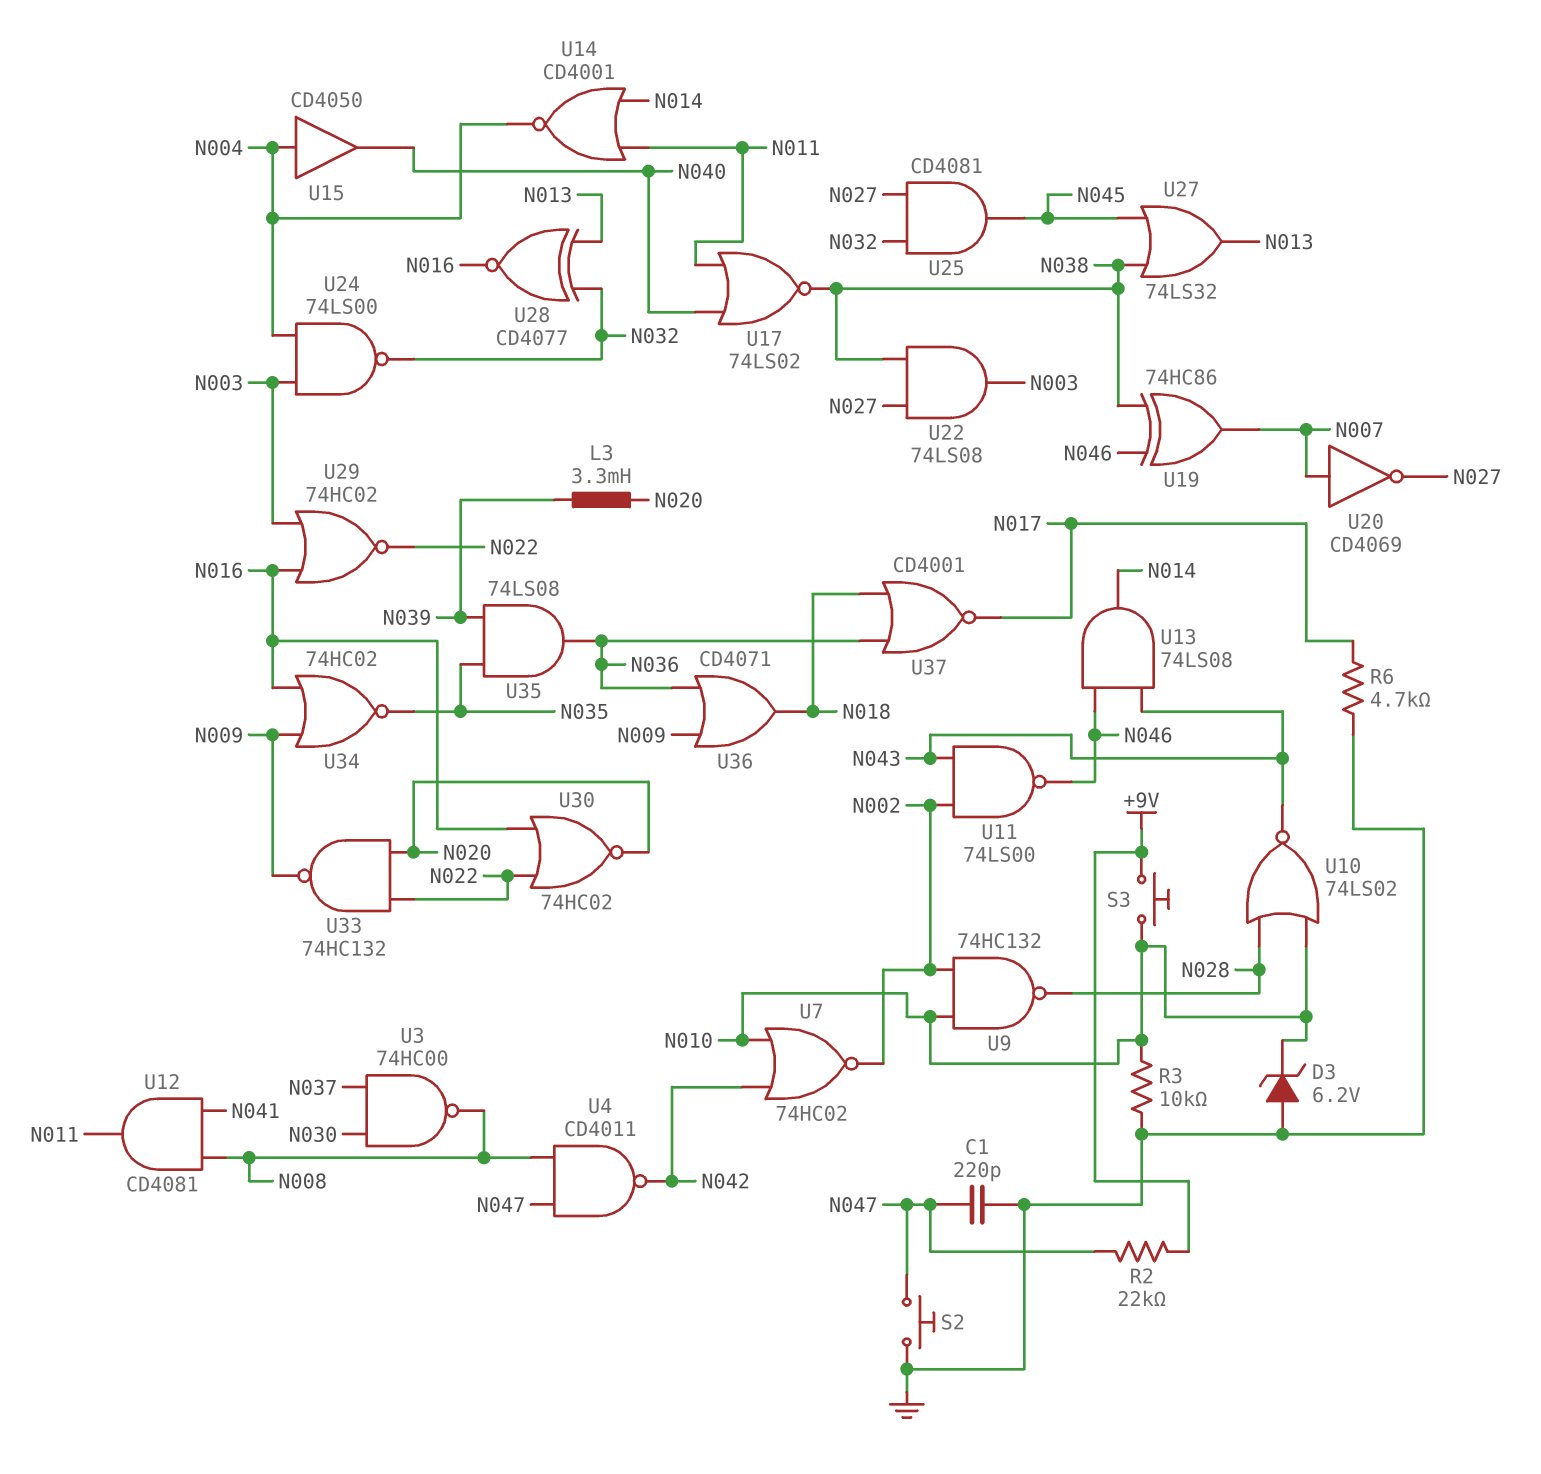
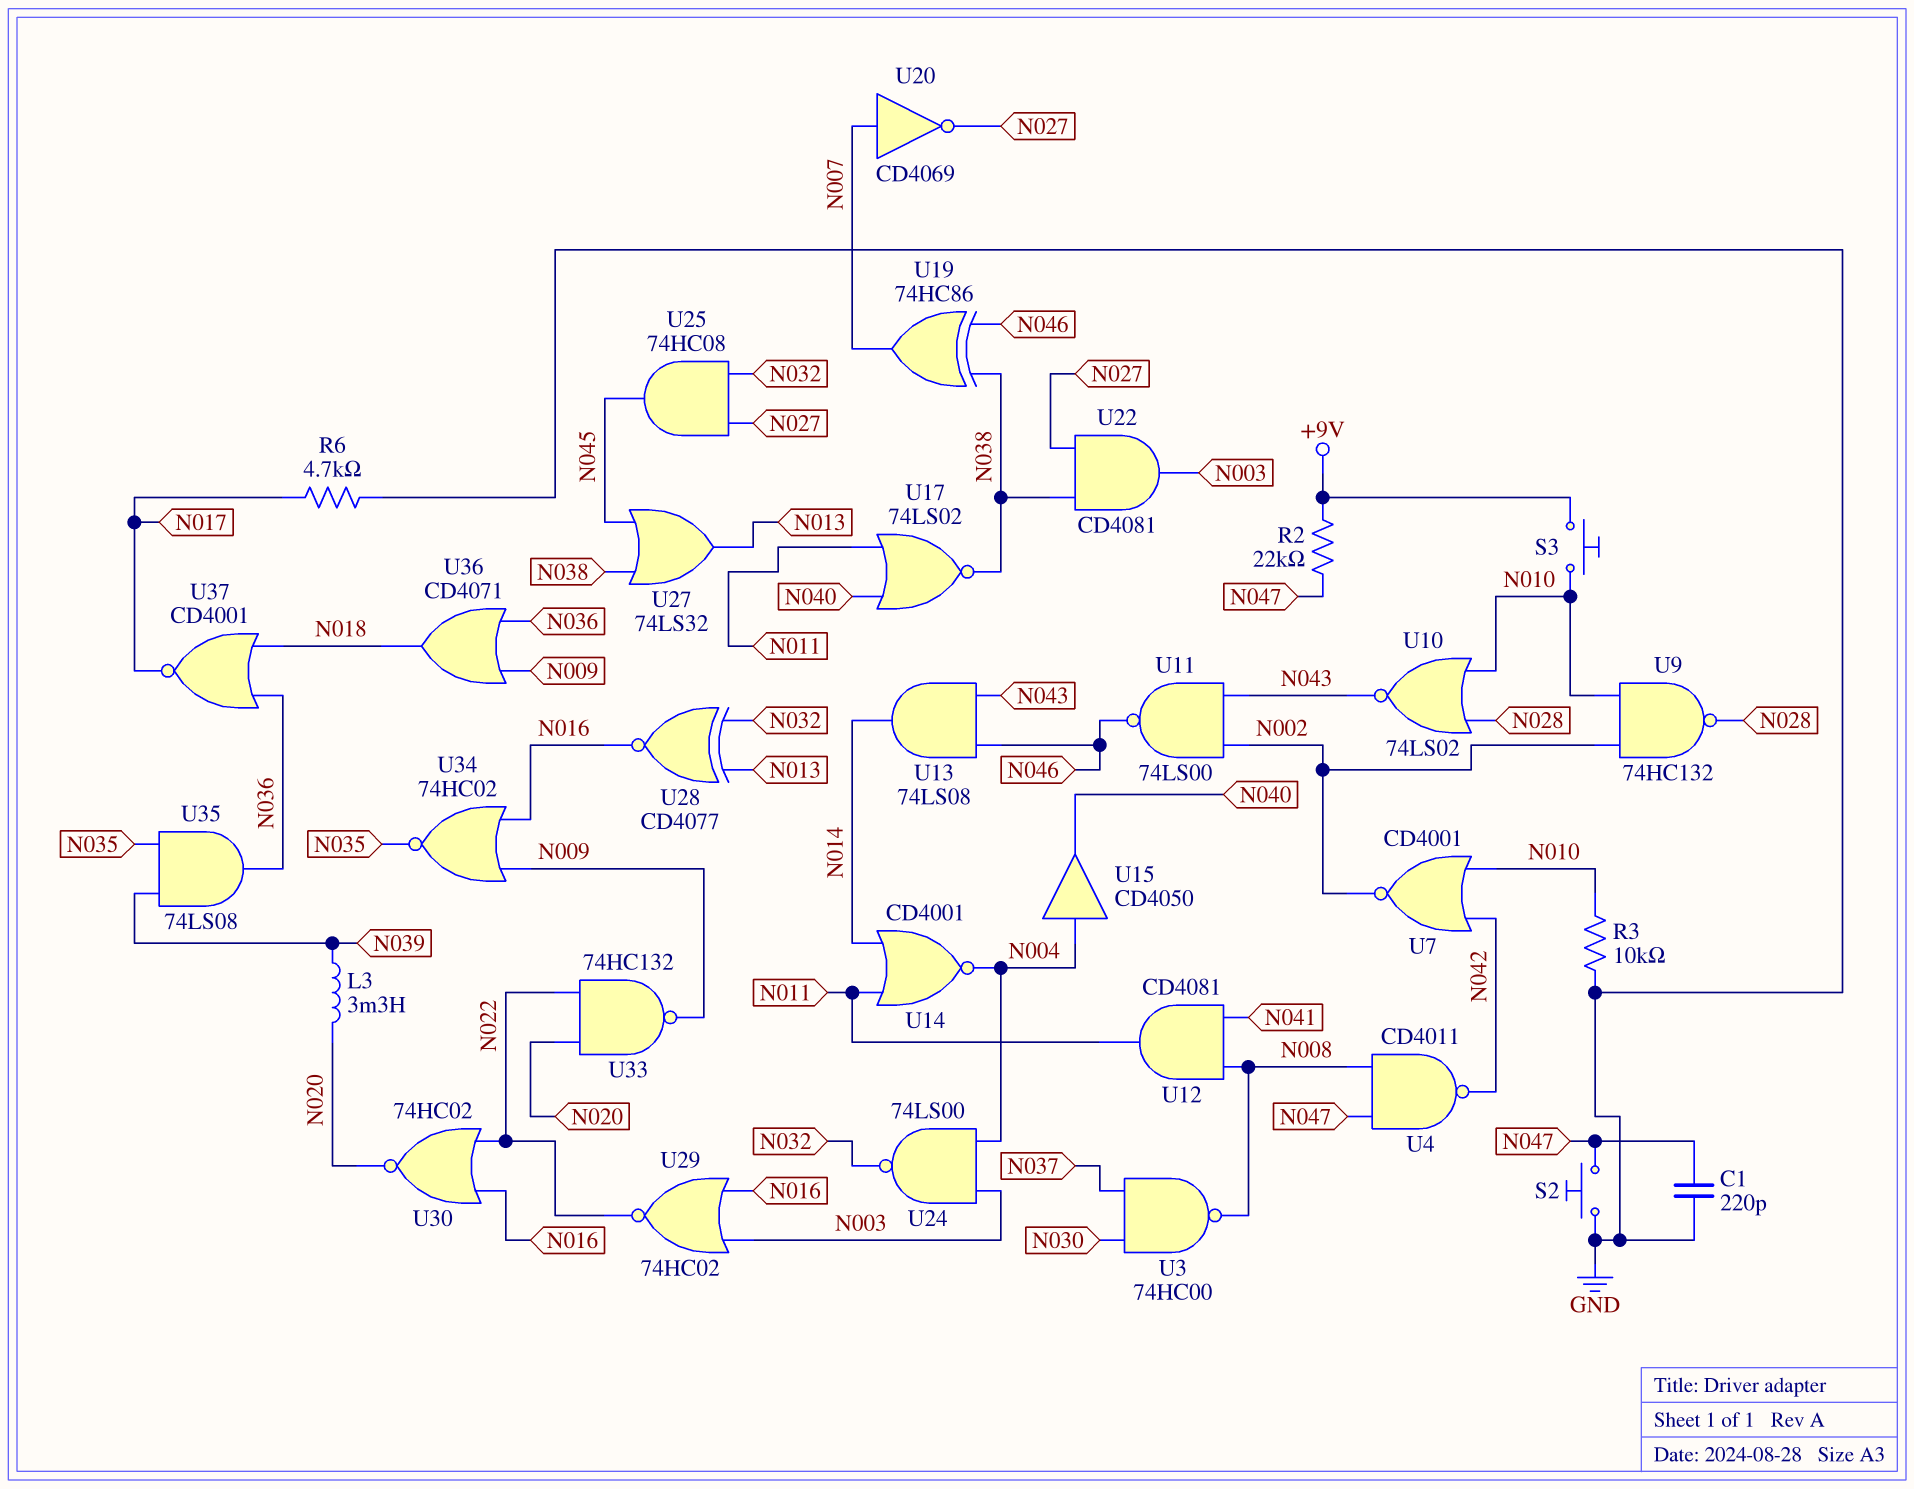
D3: zener 6.2V (A GND, K N010) -> none
U7: NOR 74HC02 (in N010, in N042, out N002) -> NOR CD4001 (in N010, in N042, out N002)
U22: AND 74LS08 (in N027, in N038, out N003) -> AND CD4081 (in N027, in N038, out N003)
U25: AND CD4081 (in N027, in N032, out N045) -> AND 74HC08 (in N027, in N032, out N045)

